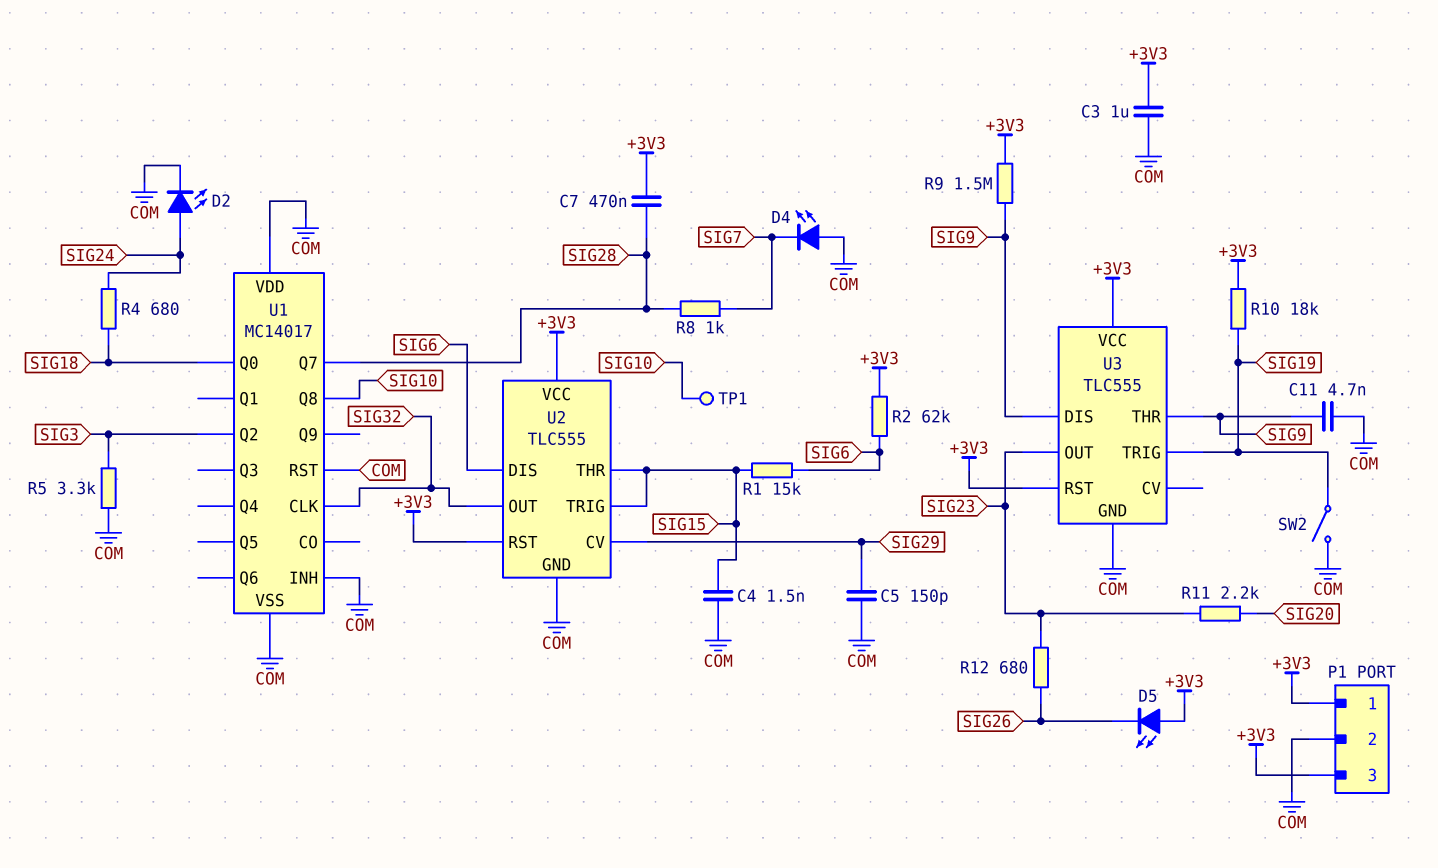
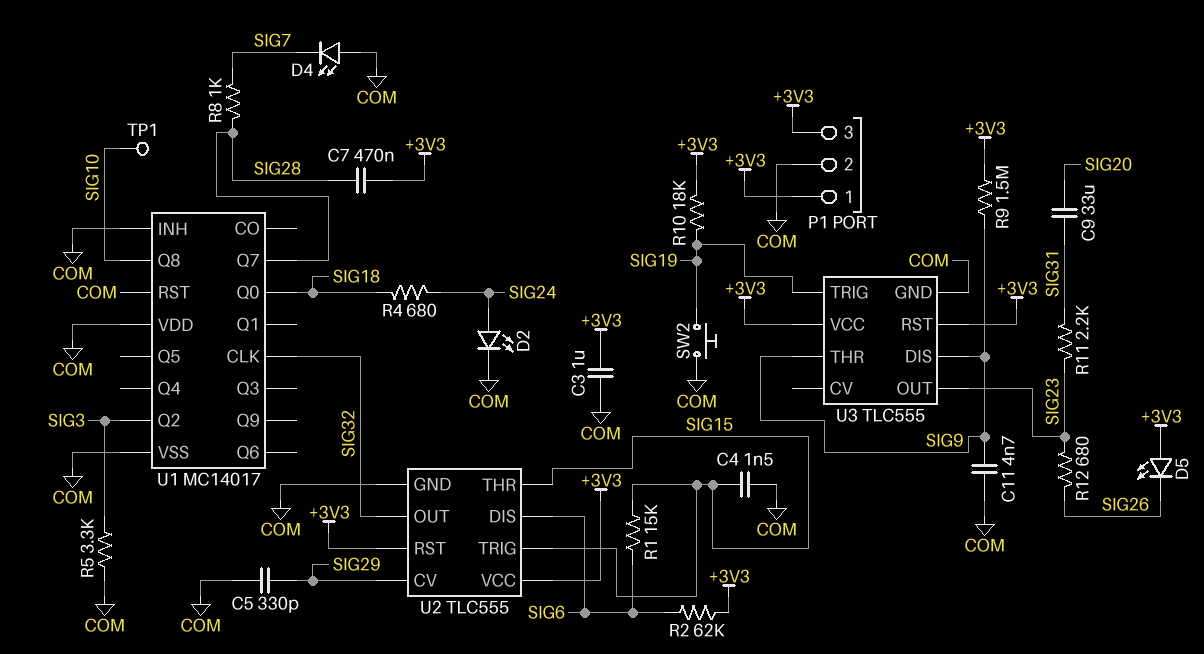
C5: 150pF (COM, SIG29) -> 330pF (COM, SIG29)
C9: none -> 33uF (SIG20, SIG31)
R11: 2.2k (SIG20, SIG23) -> 2.2k (SIG23, SIG31)
SW2: switch (COM, SIG19) -> button (COM, SIG19)

